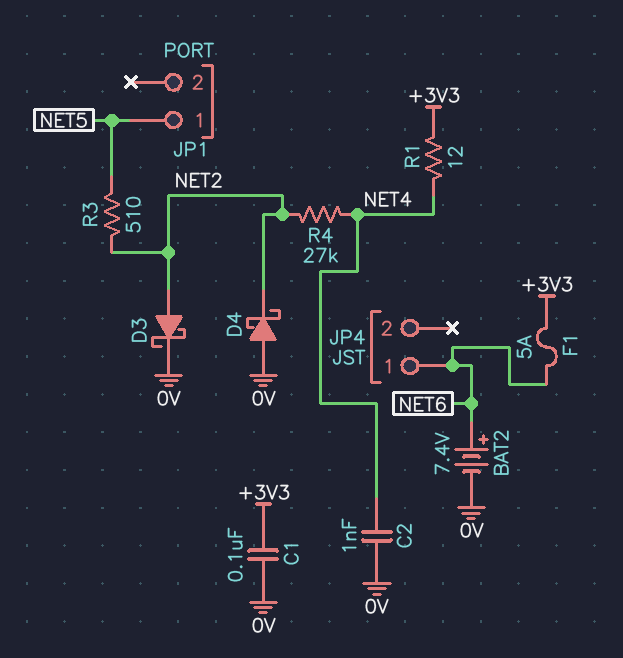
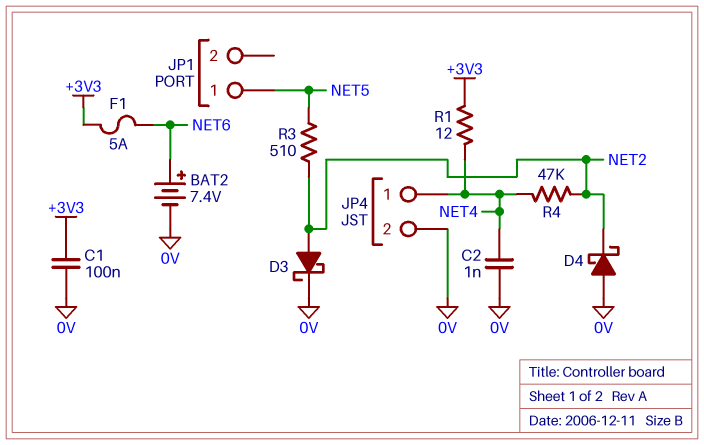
JP4 pin 1: NET6 -> NET4
JP4 pin 2: none -> 0V
R4: 27k (NET2, NET4) -> 47k (NET2, NET4)

